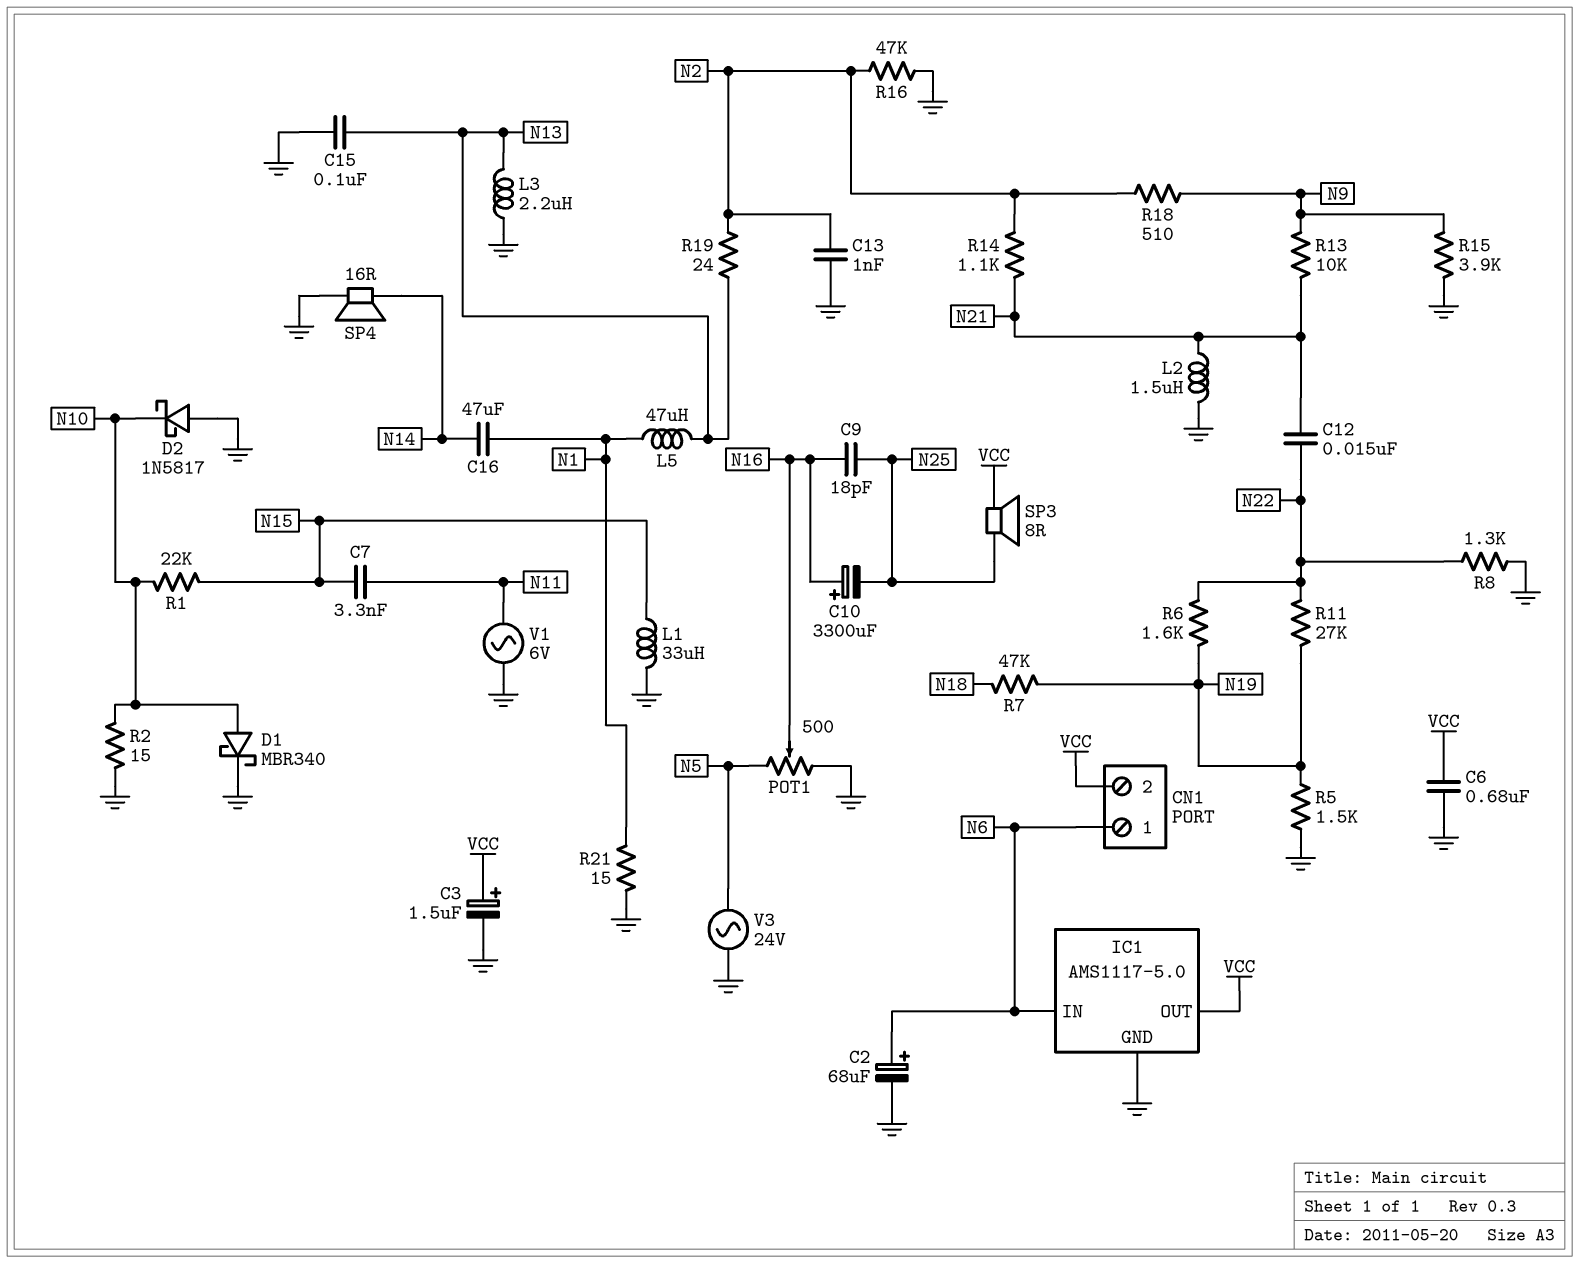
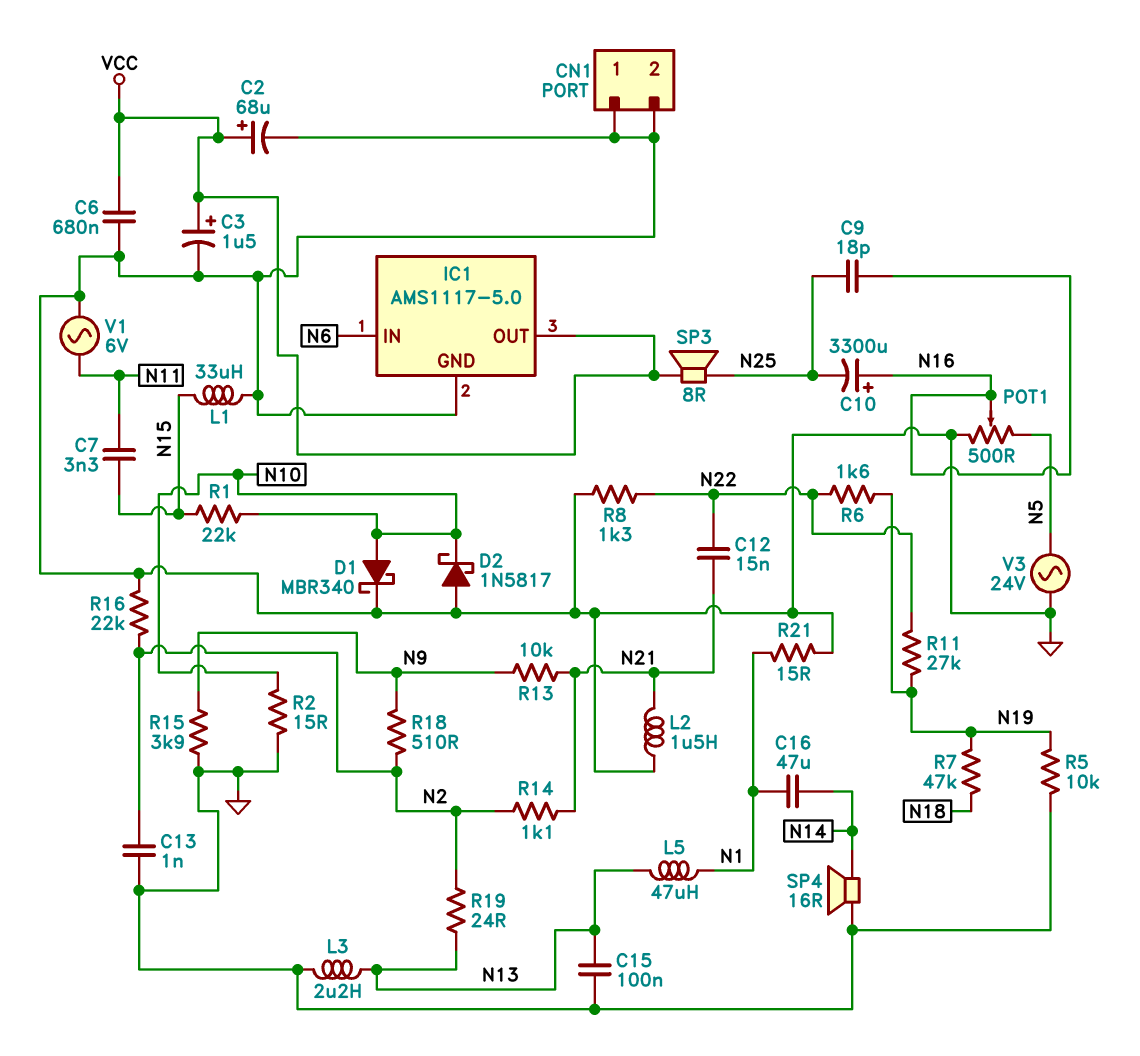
C2: 68uF (plus N6, minus GND) -> 68uF (plus VCC, minus GND)
CN1 pin 1: N6 -> GND
CN1 pin 2: VCC -> GND
R5: 1.5k (GND, N19) -> 10k (GND, N19)
R16: 47k (GND, N2) -> 22k (GND, N2)

